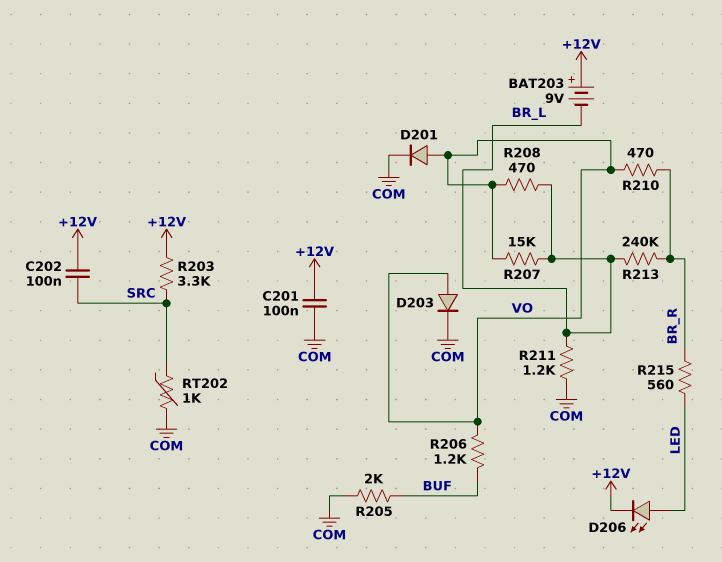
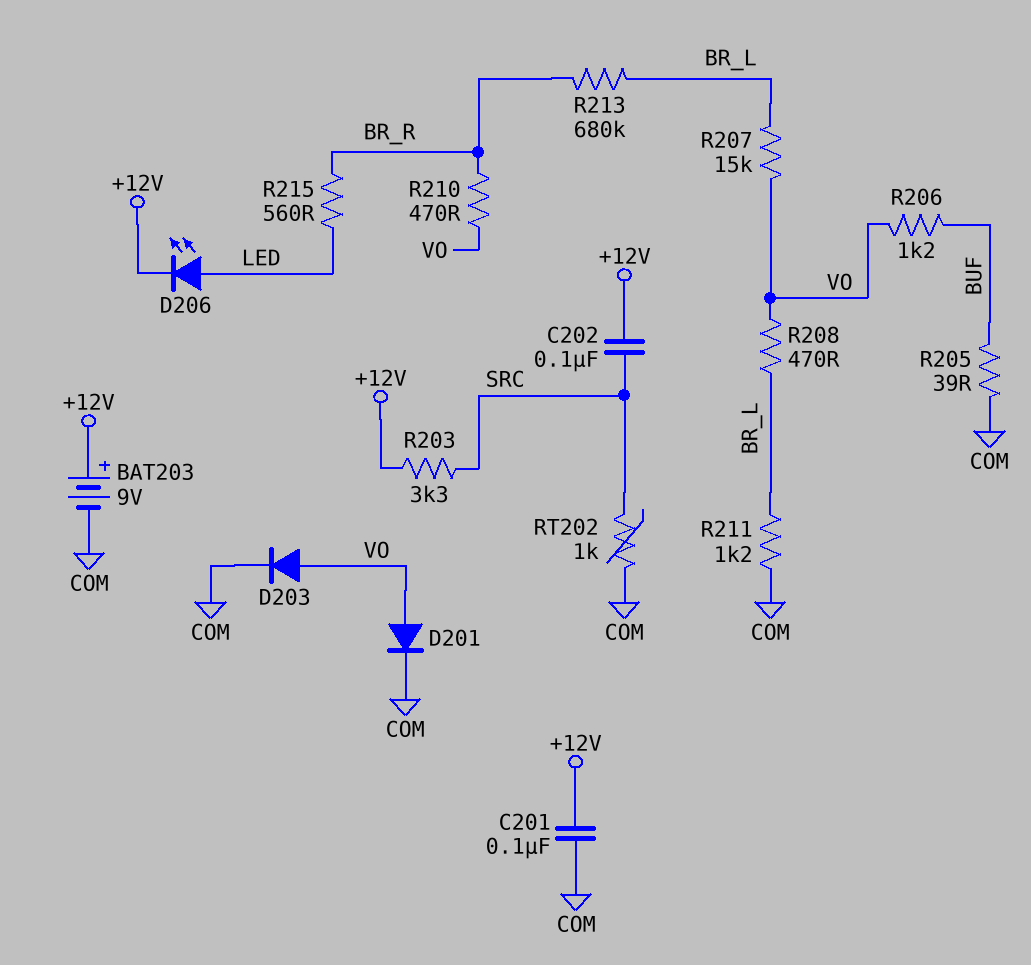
BAT203: 9V (plus +12V, minus BR_L) -> 9V (plus +12V, minus COM)
R205: 2k (BUF, COM) -> 39 (BUF, COM)
R213: 240k (BR_L, BR_R) -> 680k (BR_L, BR_R)

